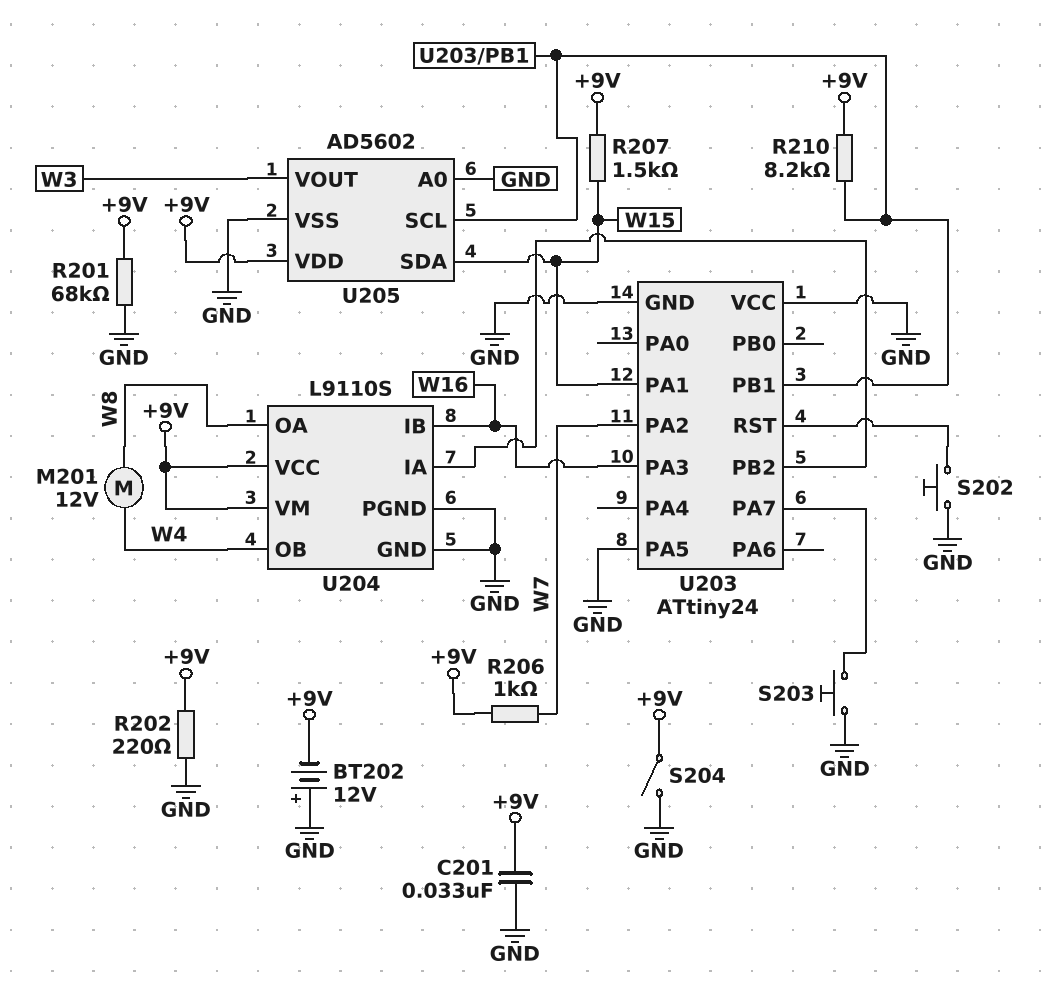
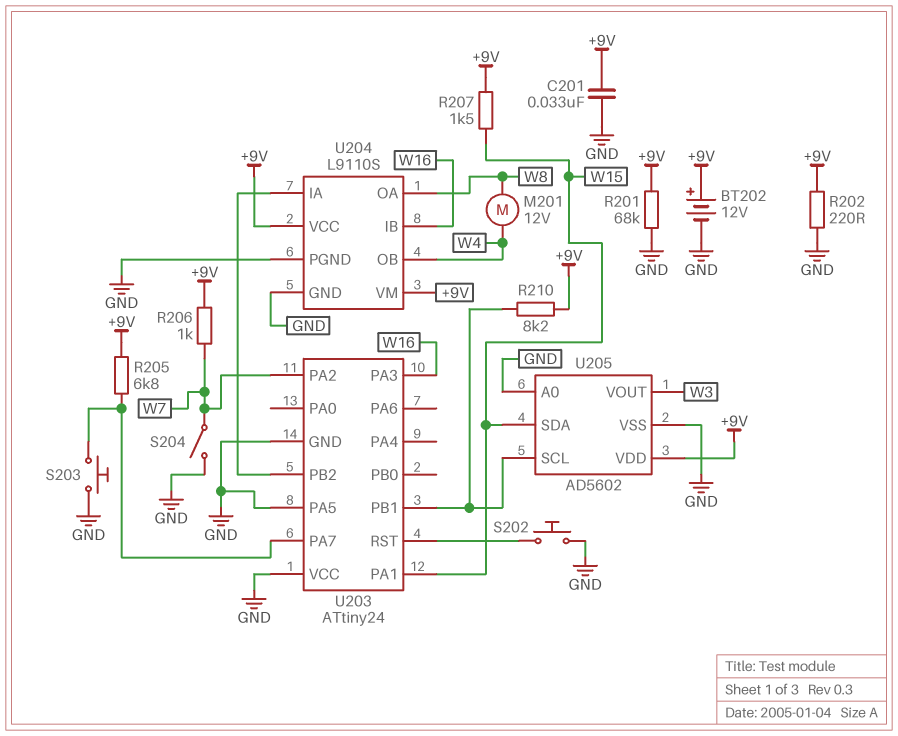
BT202: 12V (plus GND, minus +9V) -> 12V (plus +9V, minus GND)
R205: none -> 6.8k (+9V, U203/PA7)
S204: switch (+9V, GND) -> switch (GND, W7)

